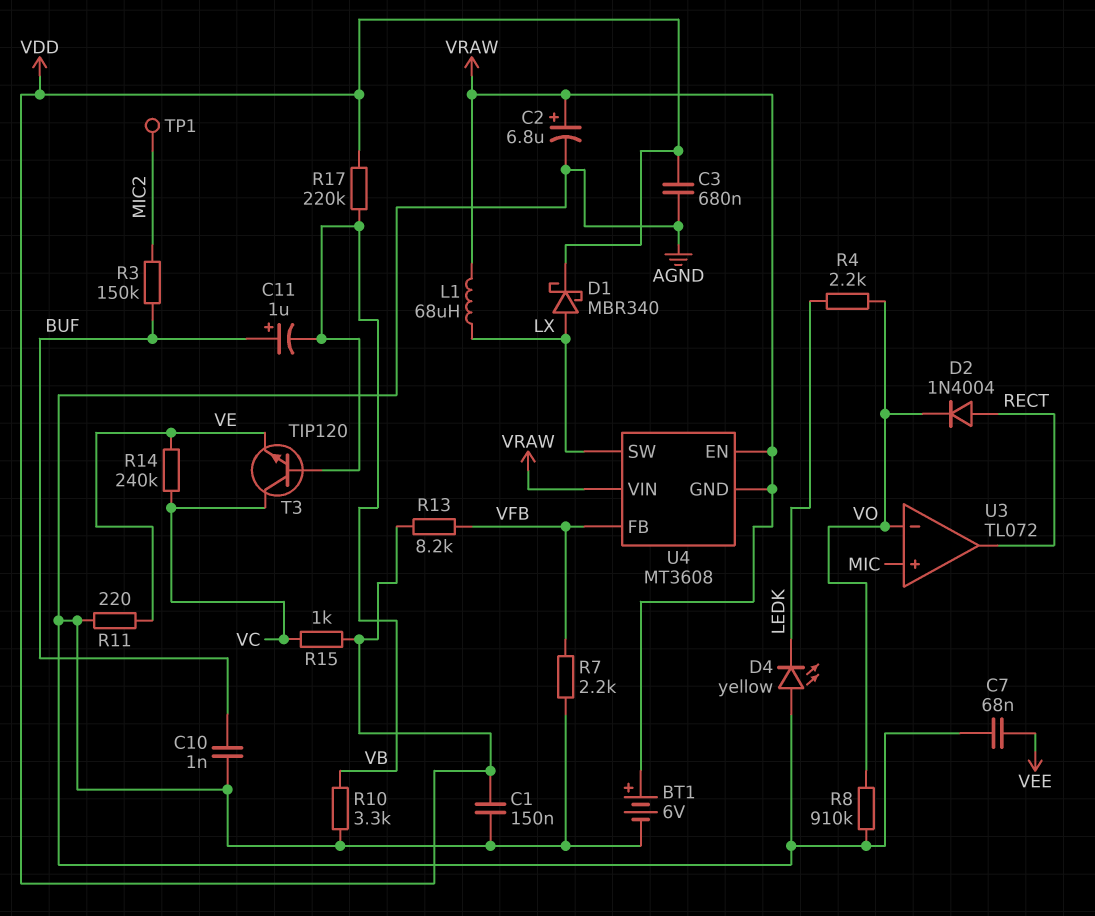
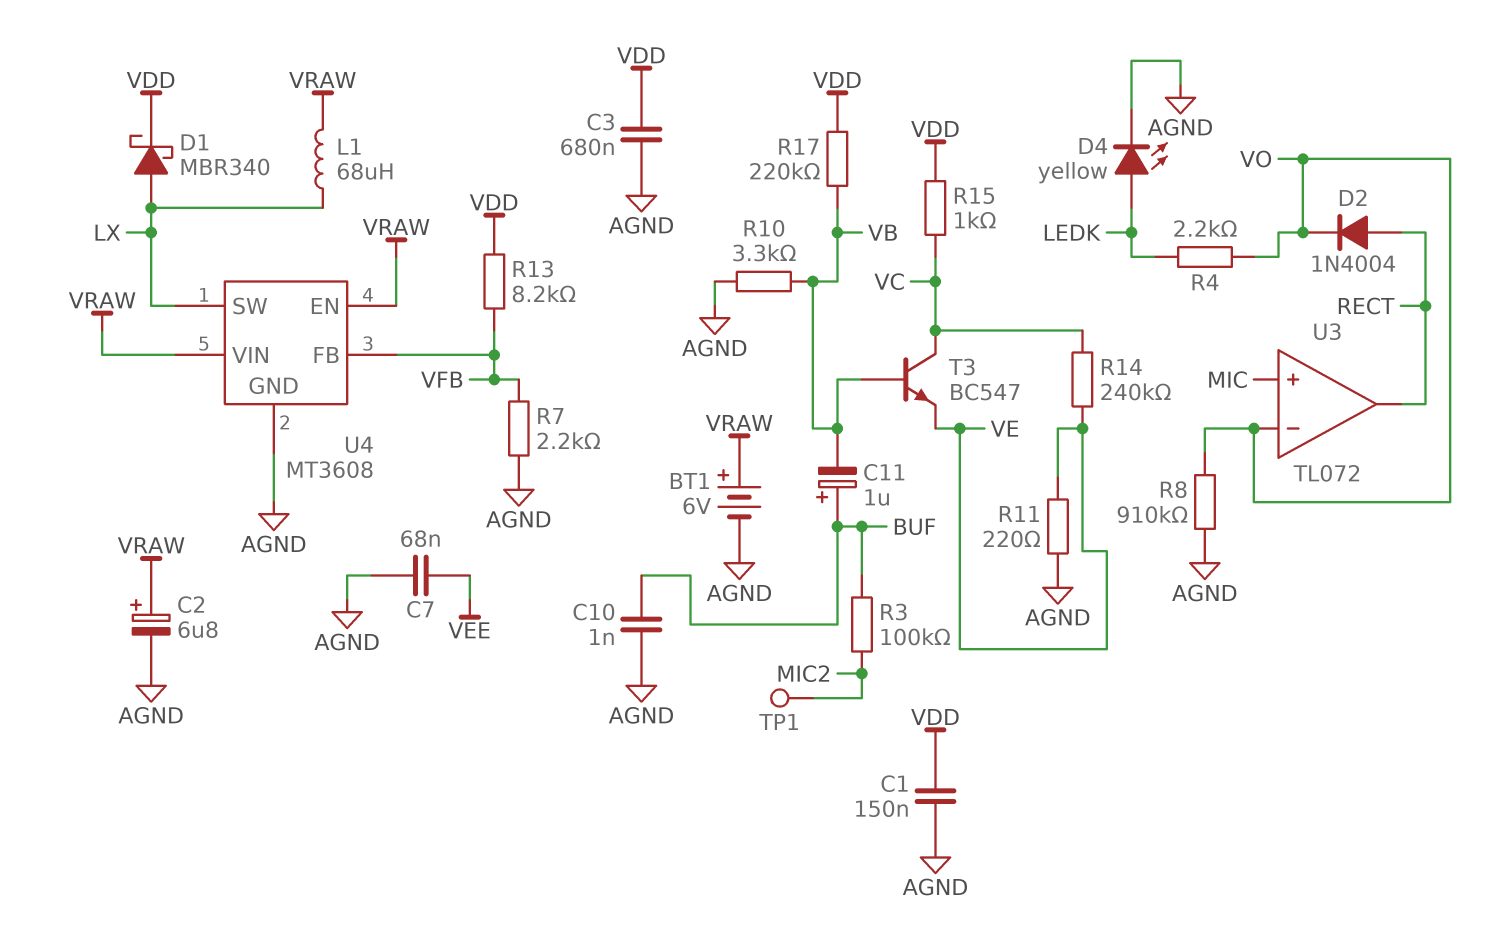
D4: LED yellow (A AGND, K LEDK) -> LED yellow (A LEDK, K AGND)
R3: 150k (BUF, MIC2) -> 100k (BUF, MIC2)
T3: NPN TIP120 (B VB, C VC, E VE) -> NPN BC547 (B VB, C VC, E VE)
U4 pin GND: VRAW -> AGND

